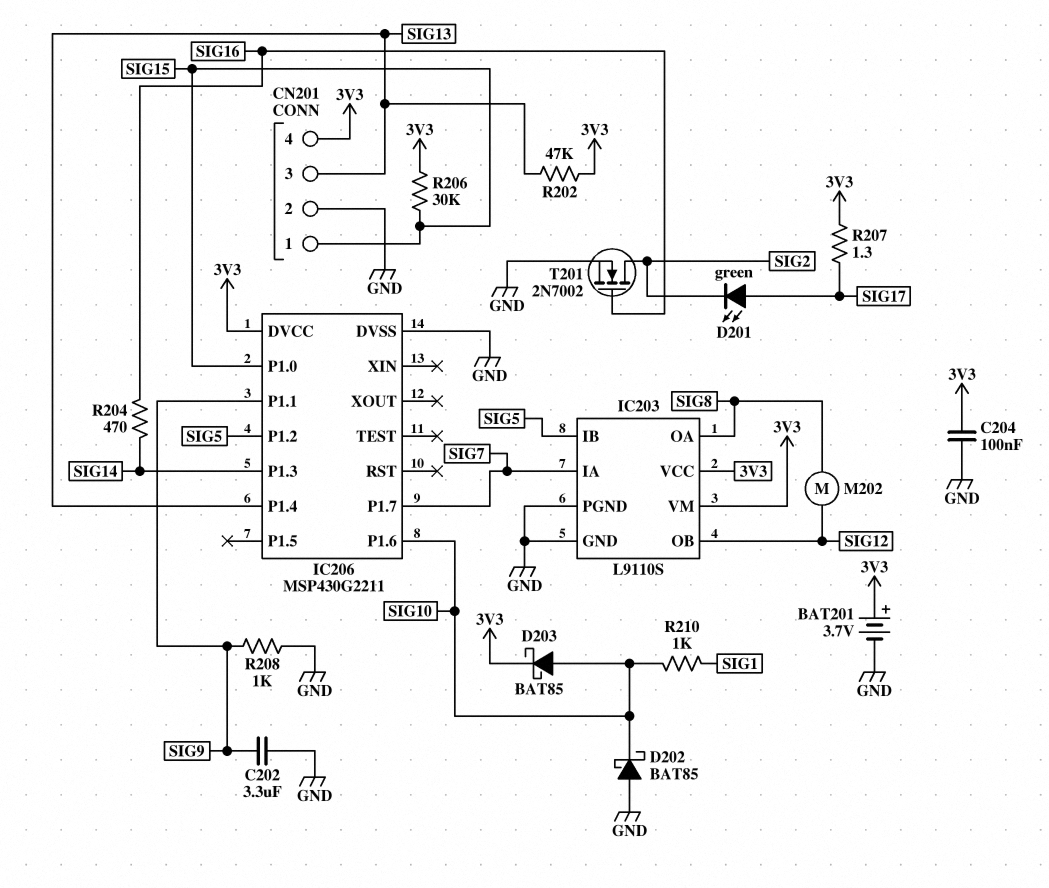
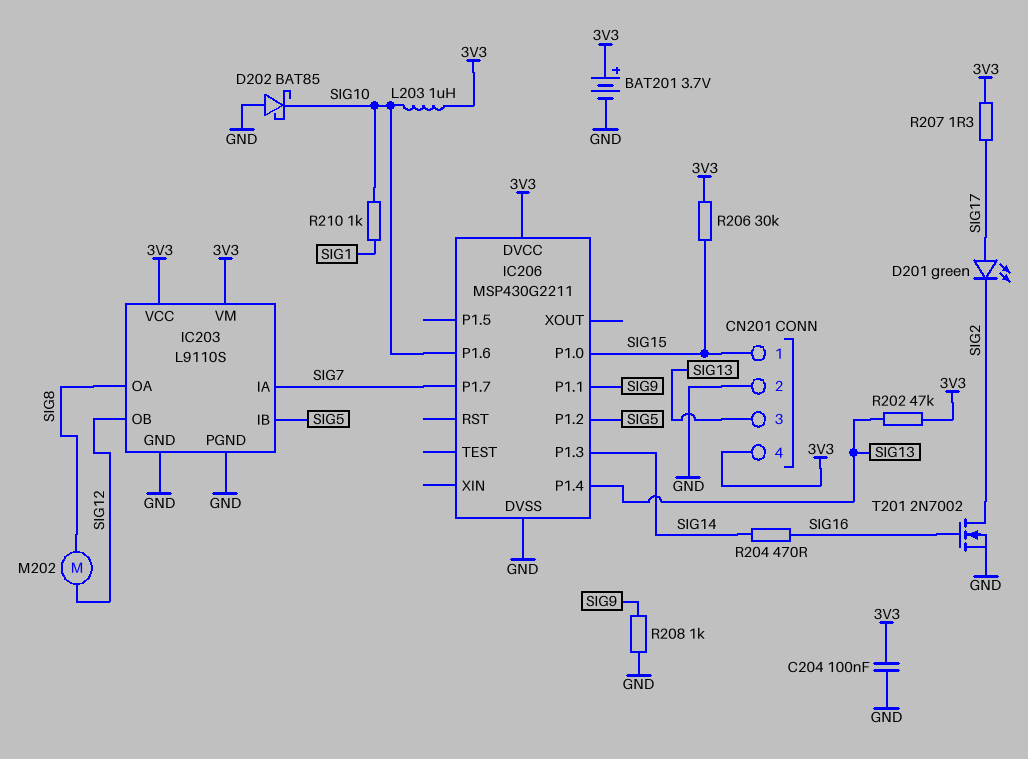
C202: 3.3uF (GND, SIG9) -> none
D203: schottky BAT85 (A SIG10, K 3V3) -> none
L203: none -> 1uH (3V3, SIG10)

